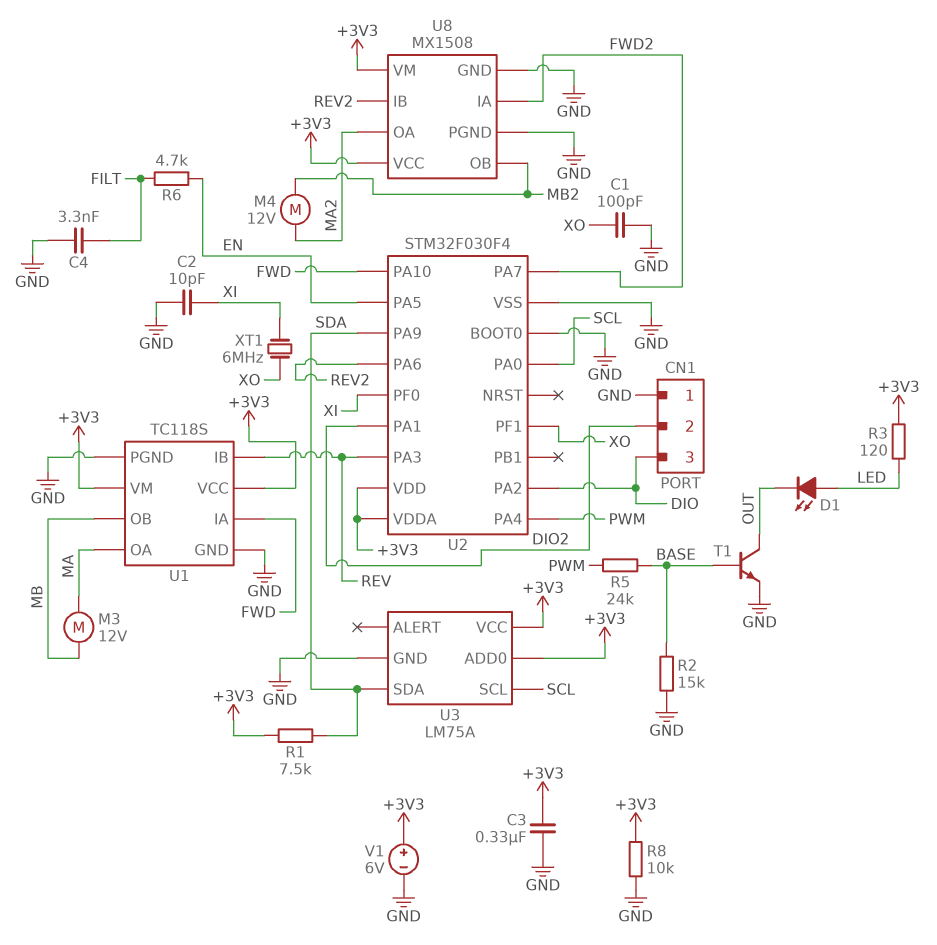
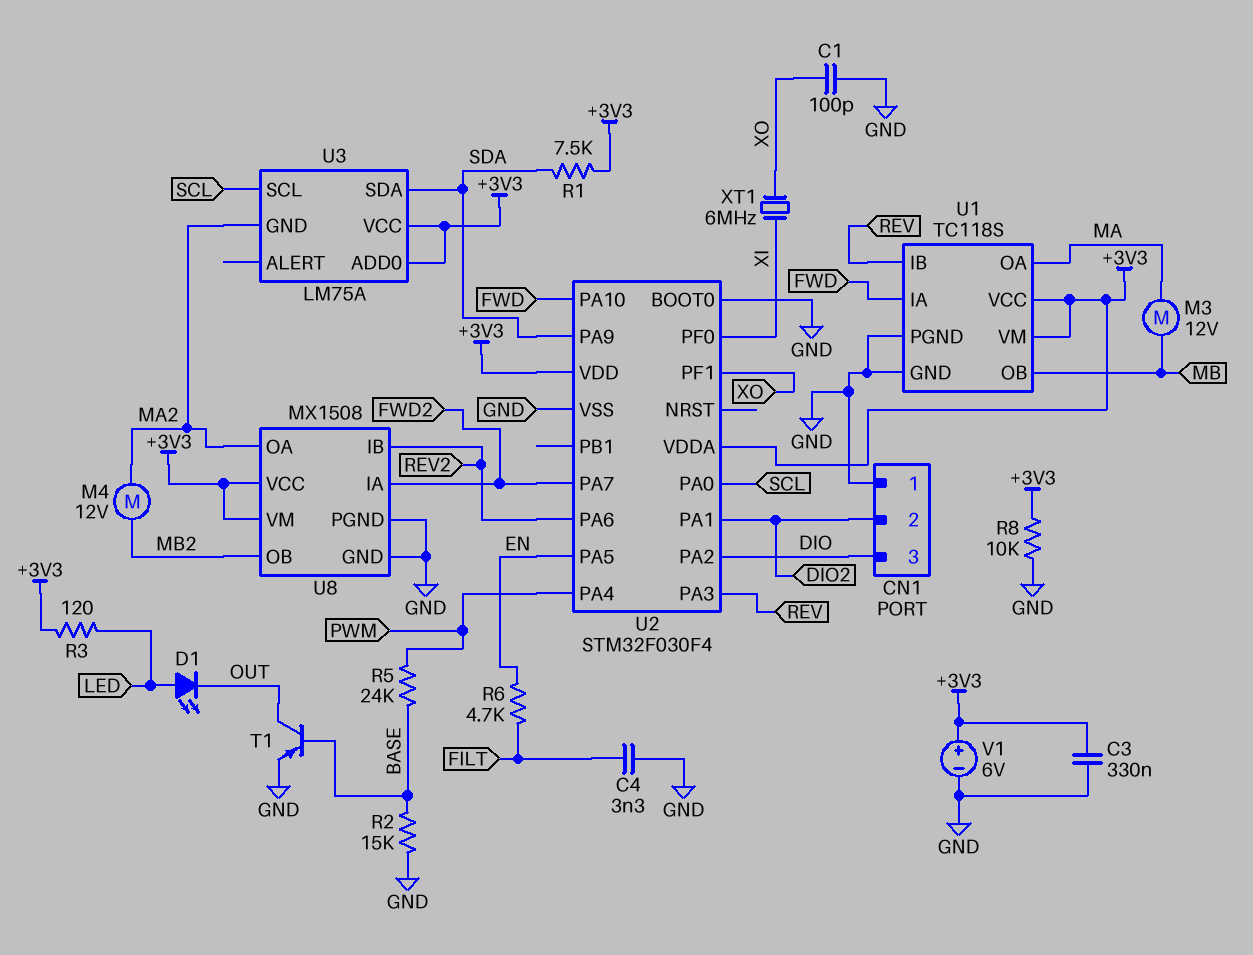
C2: 10pF (GND, XI) -> none
T1: NPN (B BASE, C OUT, E GND) -> PNP (B BASE, C OUT, E GND)
U3 pin GND: GND -> MA2

